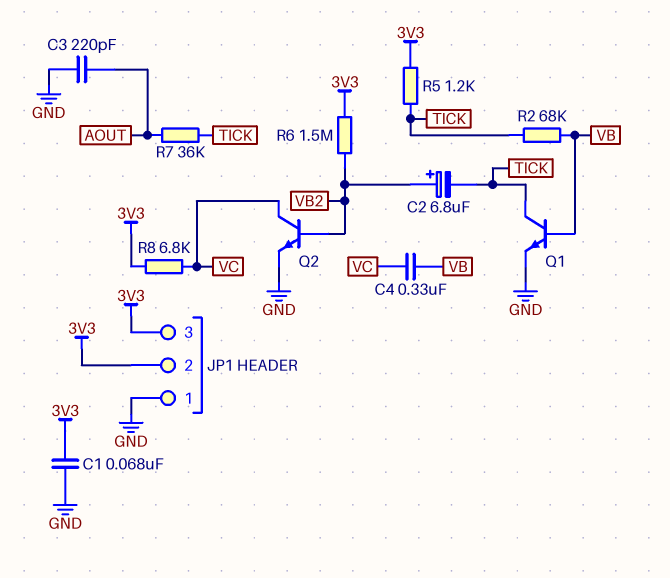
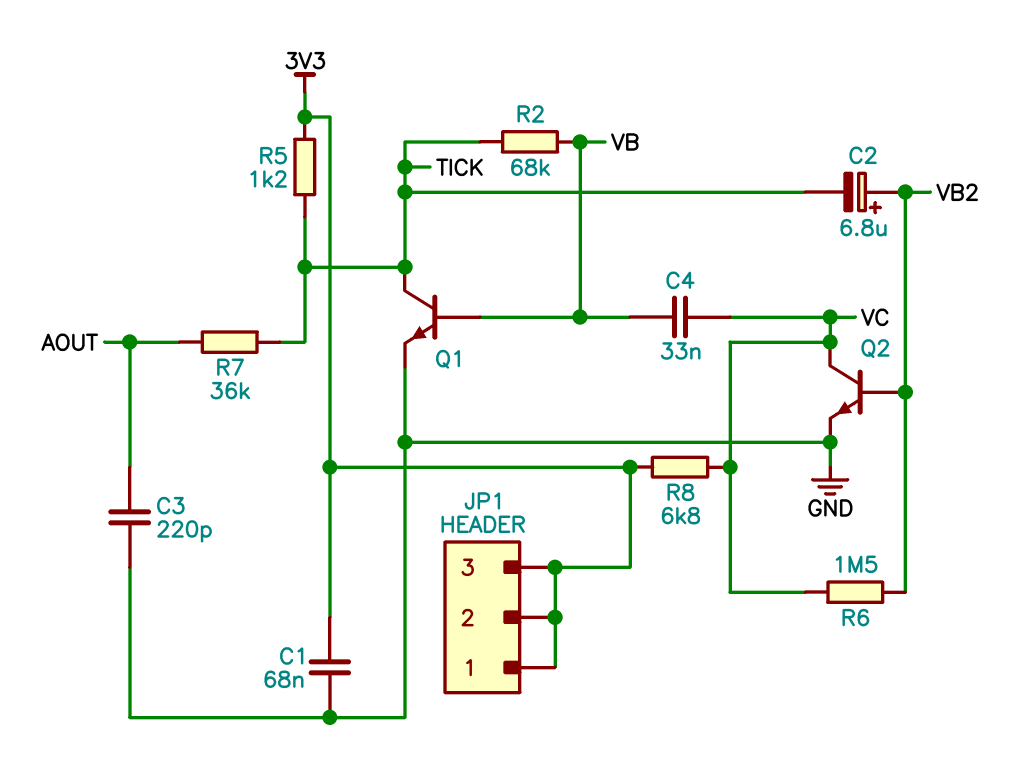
C4: 330nF (VB, VC) -> 33nF (VB, VC)
JP1 pin 1: GND -> 3V3
R6: 1.5M (3V3, VB2) -> 1.5M (VB2, VC)

